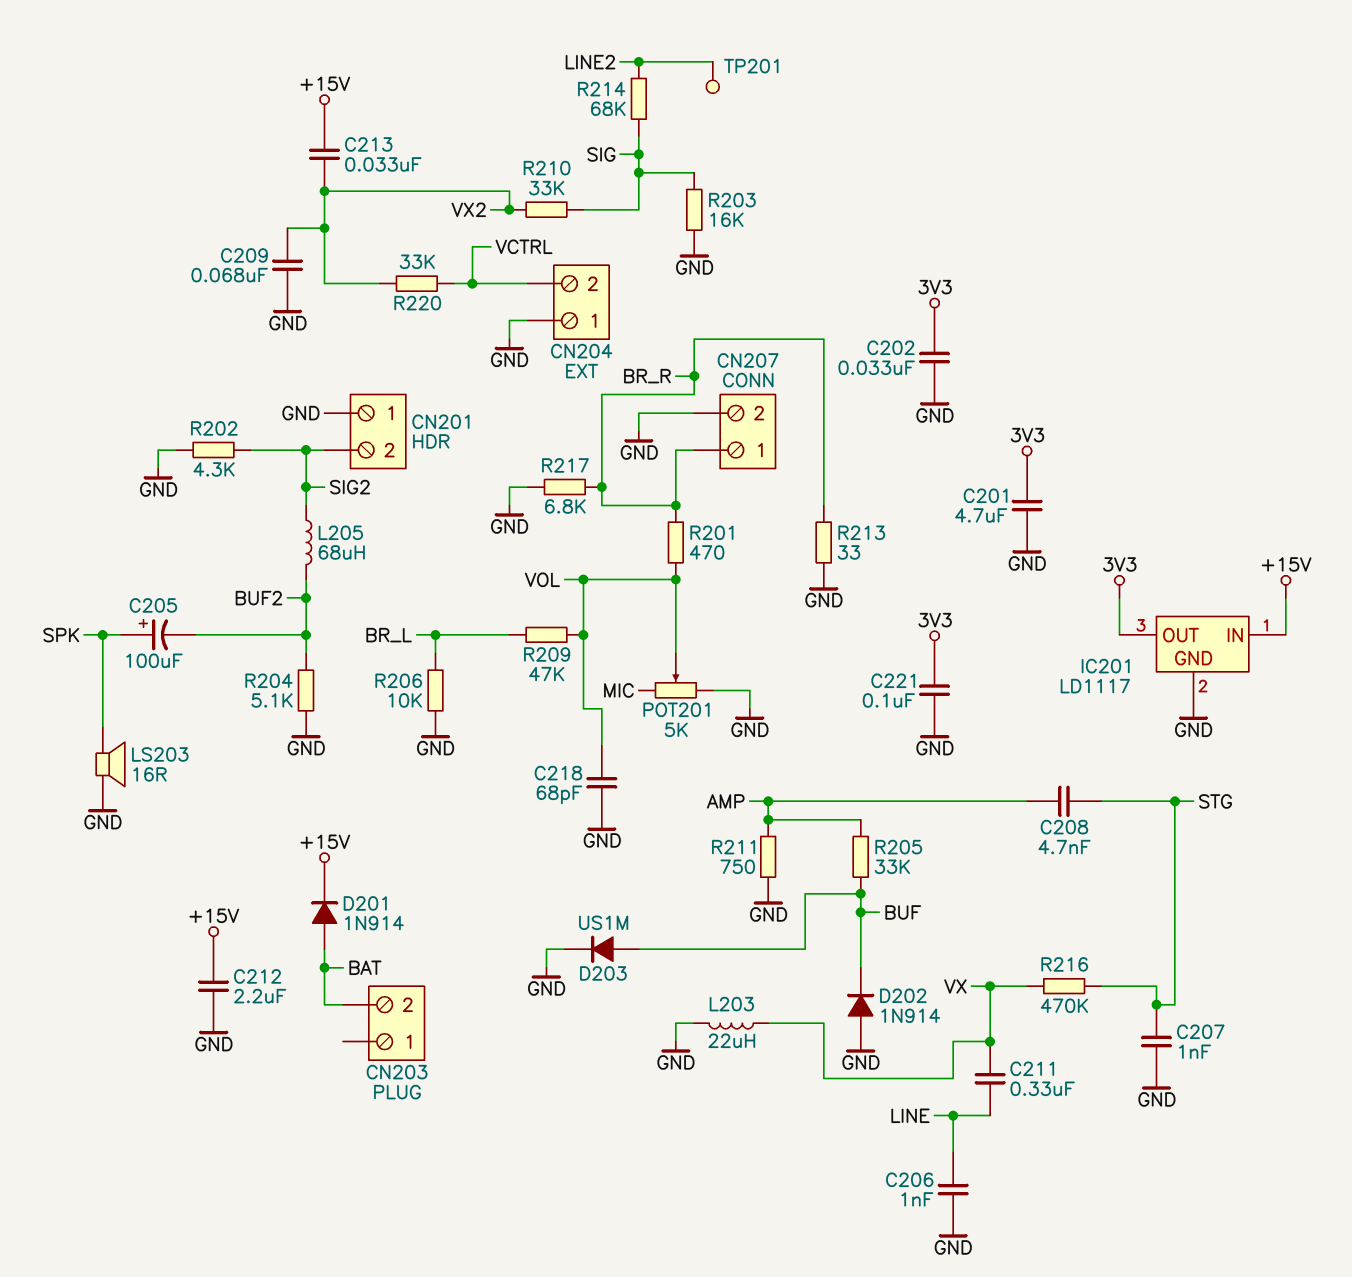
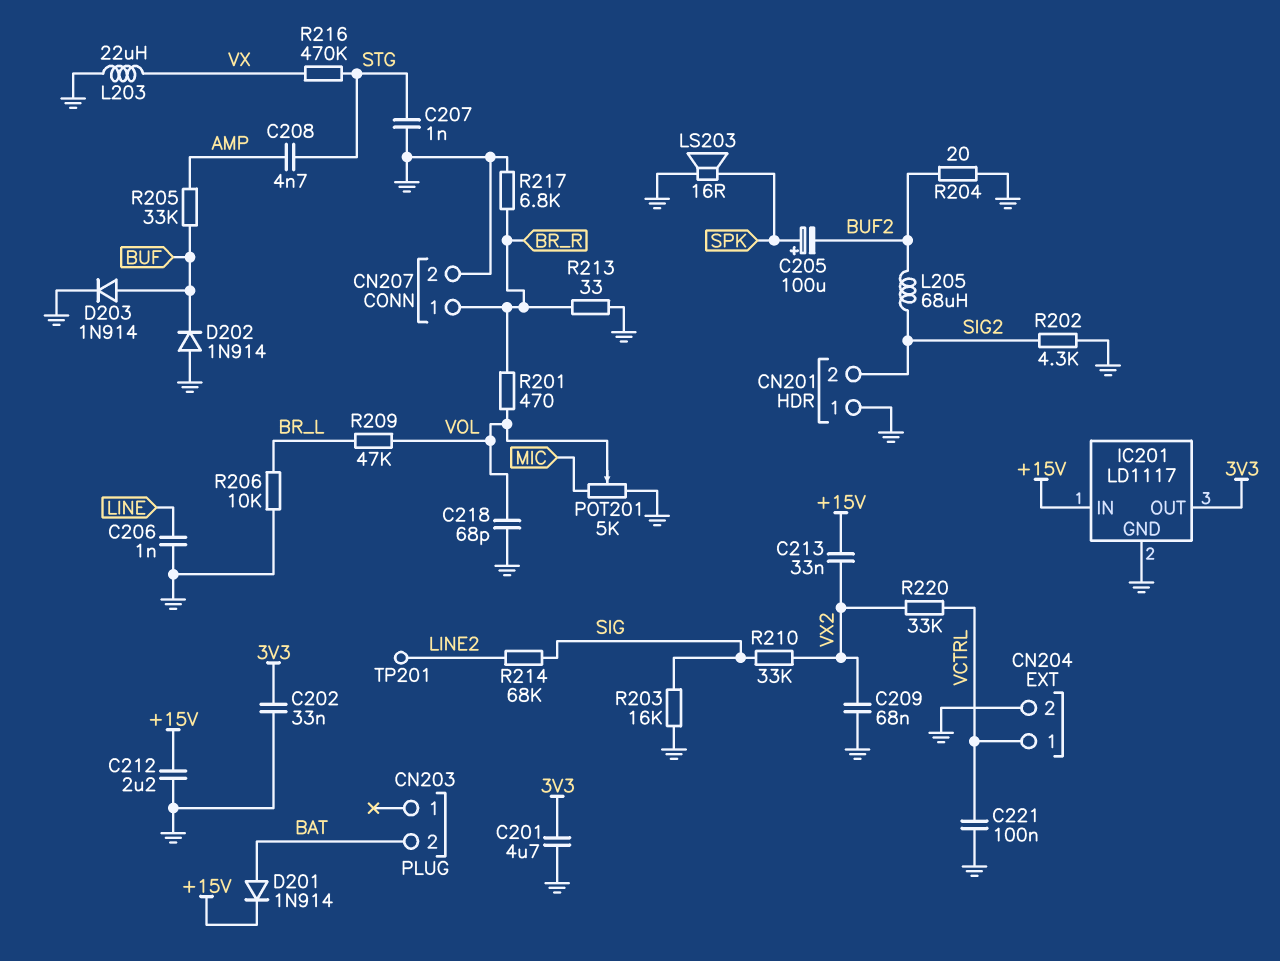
C211: 330nF (LINE, VX) -> none
C221: 100nF (3V3, GND) -> 100nF (GND, VCTRL)
CN204 pin 1: GND -> VCTRL
CN204 pin 2: VCTRL -> GND
D203: diode US1M (A BUF, K GND) -> diode 1N914 (A BUF, K GND)
R204: 5.1k (BUF2, GND) -> 20 (BUF2, GND)
R211: 750 (AMP, GND) -> none

